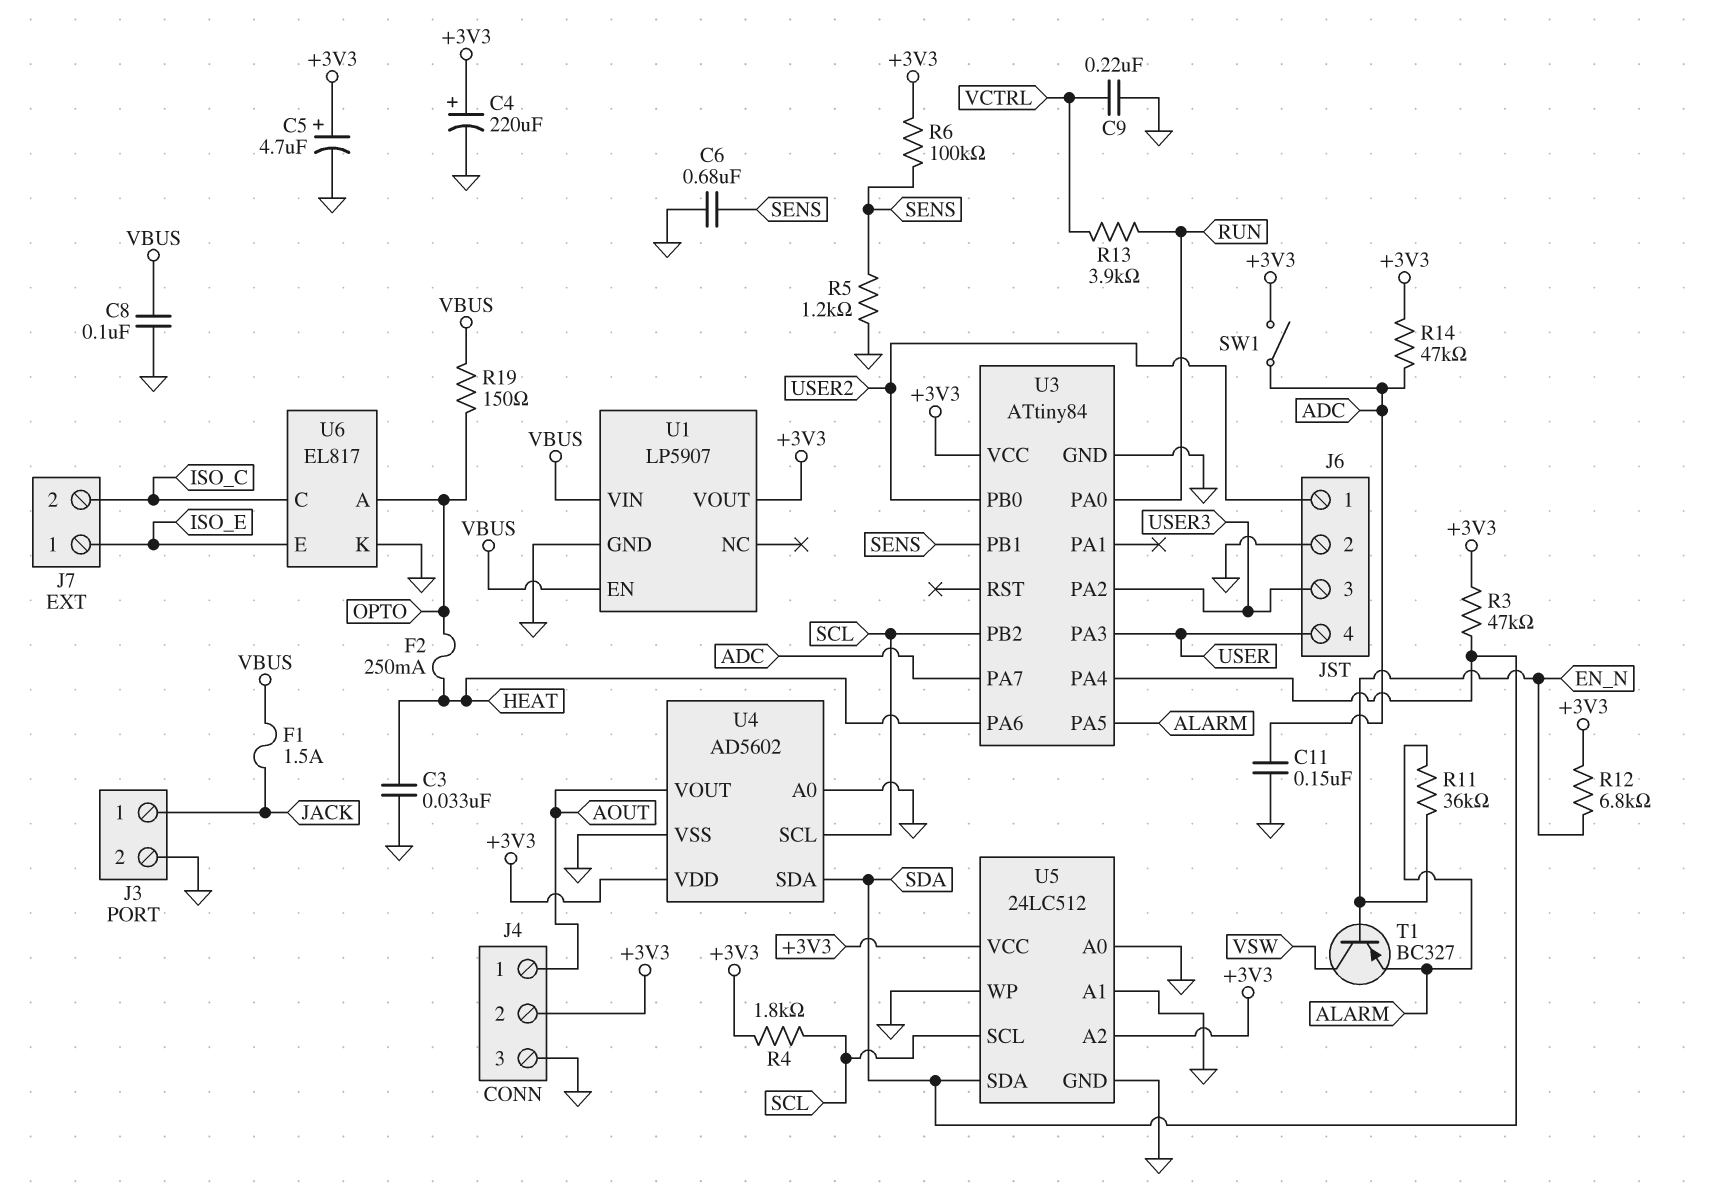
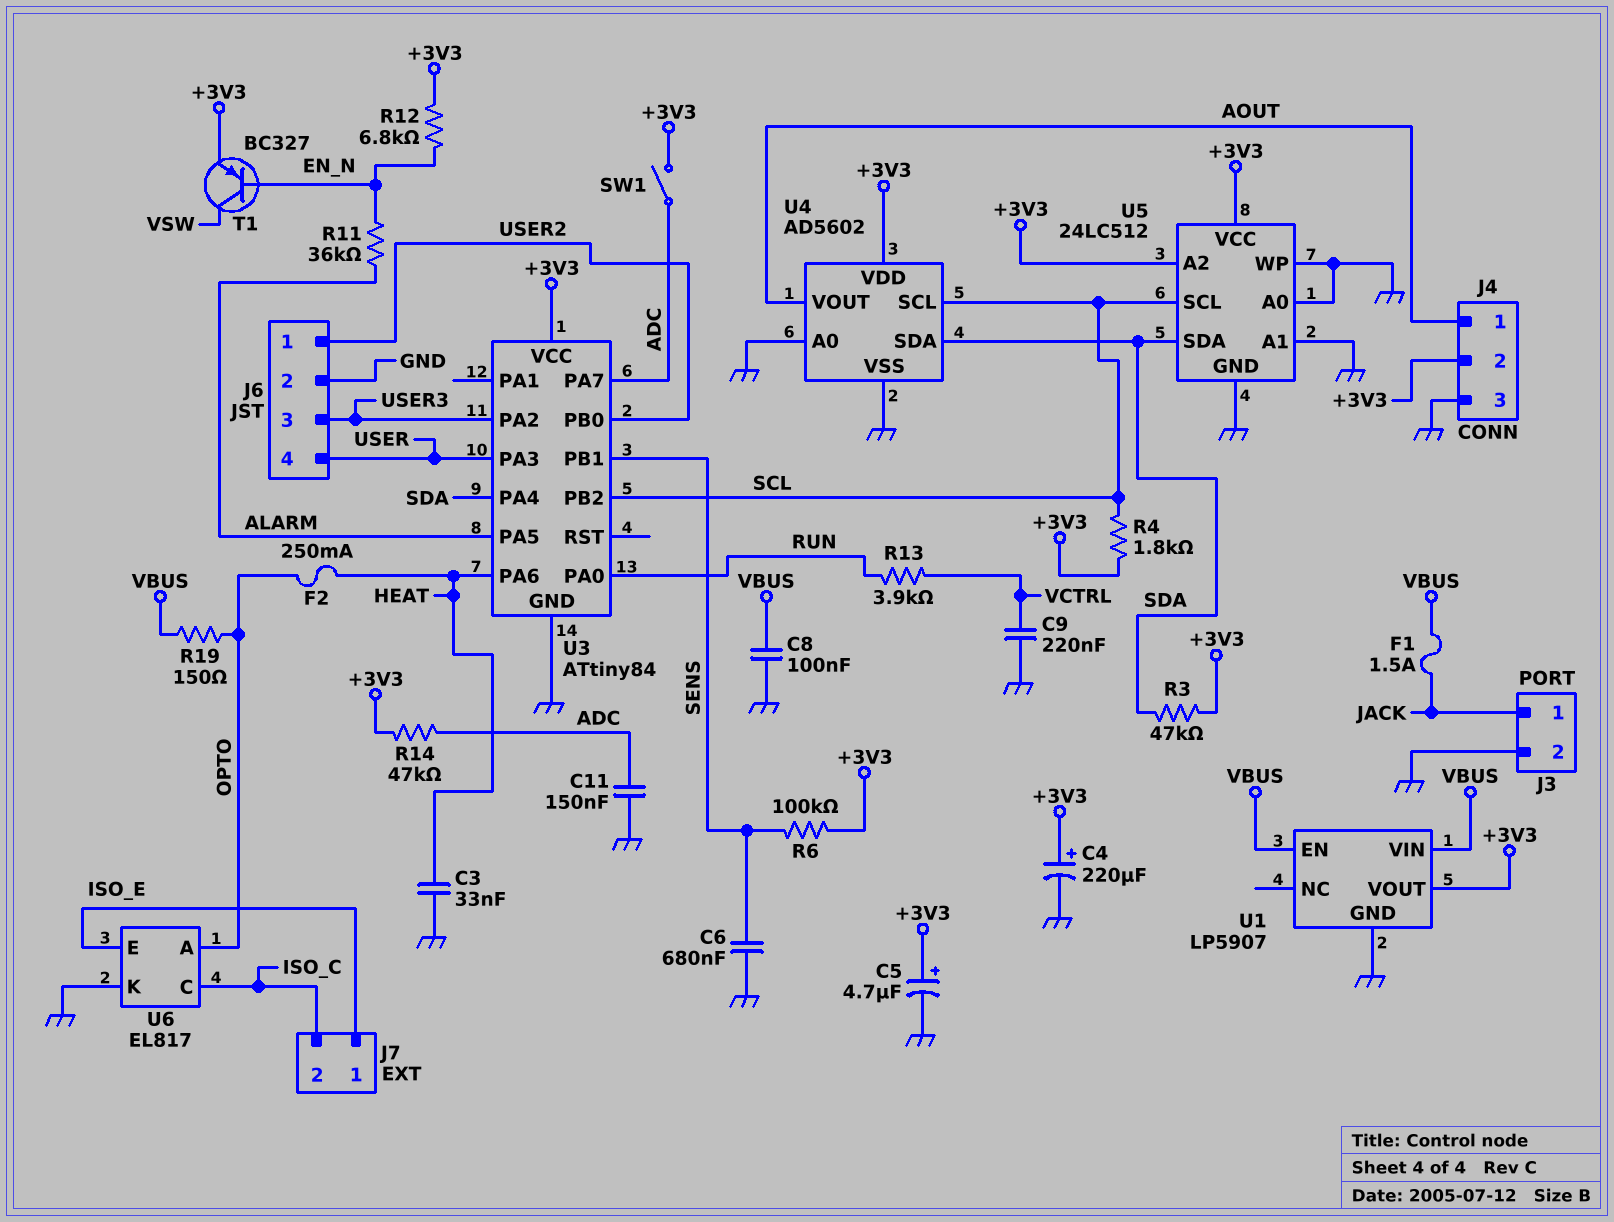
R5: 1.2k (GND, SENS) -> none
T1: PNP BC327 (B EN_N, C VSW, E ALARM) -> PNP BC327 (B EN_N, C VSW, E +3V3)

